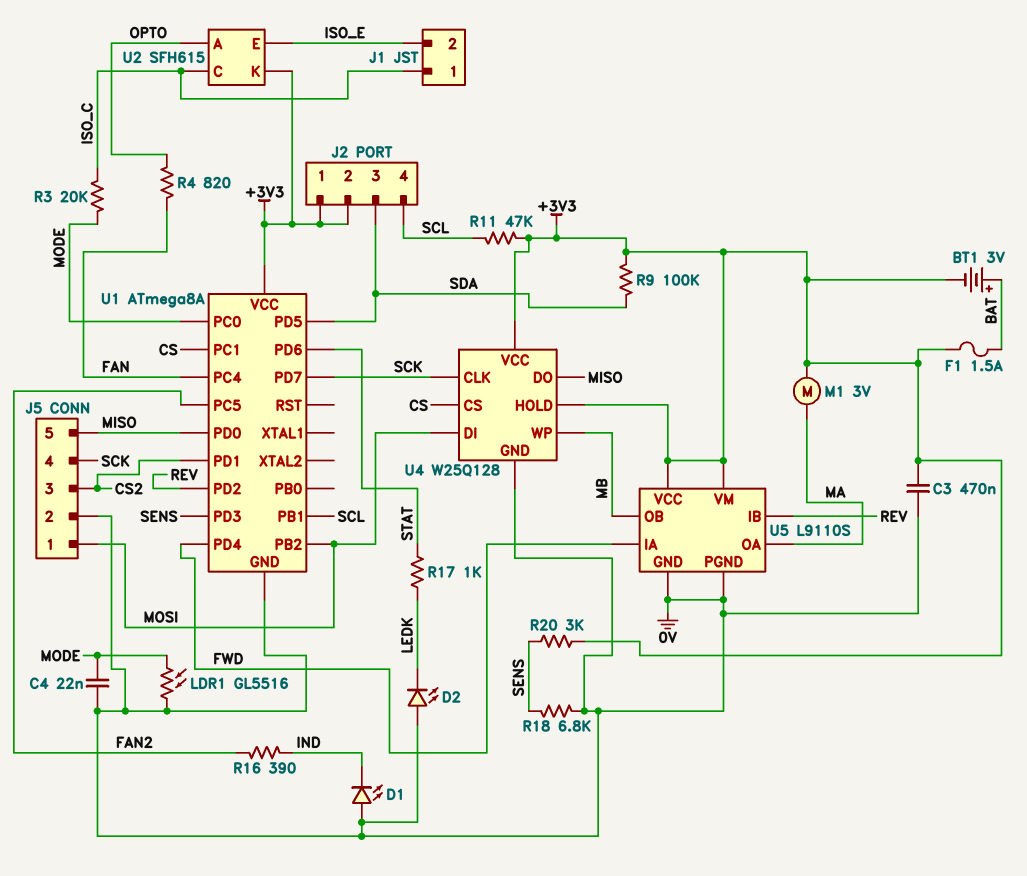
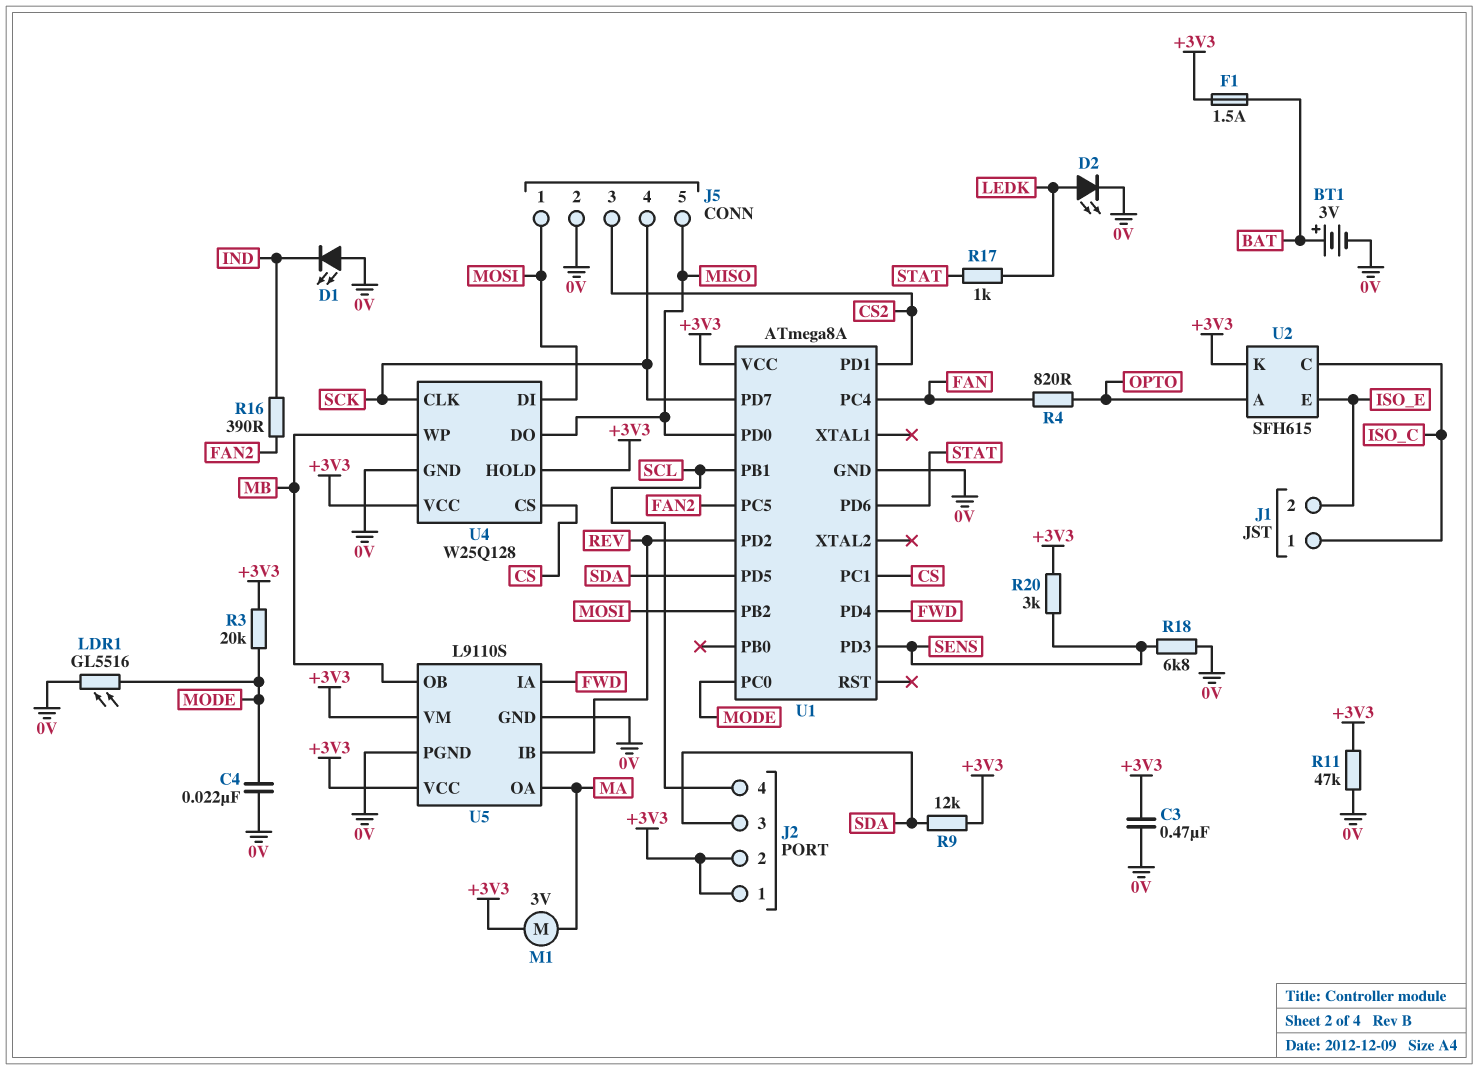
BT1: 3V (plus BAT, minus +3V3) -> 3V (plus BAT, minus 0V)
D2: LED (A 0V, K LEDK) -> LED (A LEDK, K 0V)
R3: 20k (ISO_C, MODE) -> 20k (+3V3, MODE)
R9: 100k (+3V3, SDA) -> 12k (+3V3, SDA)
R11: 47k (+3V3, SCL) -> 47k (+3V3, 0V)

